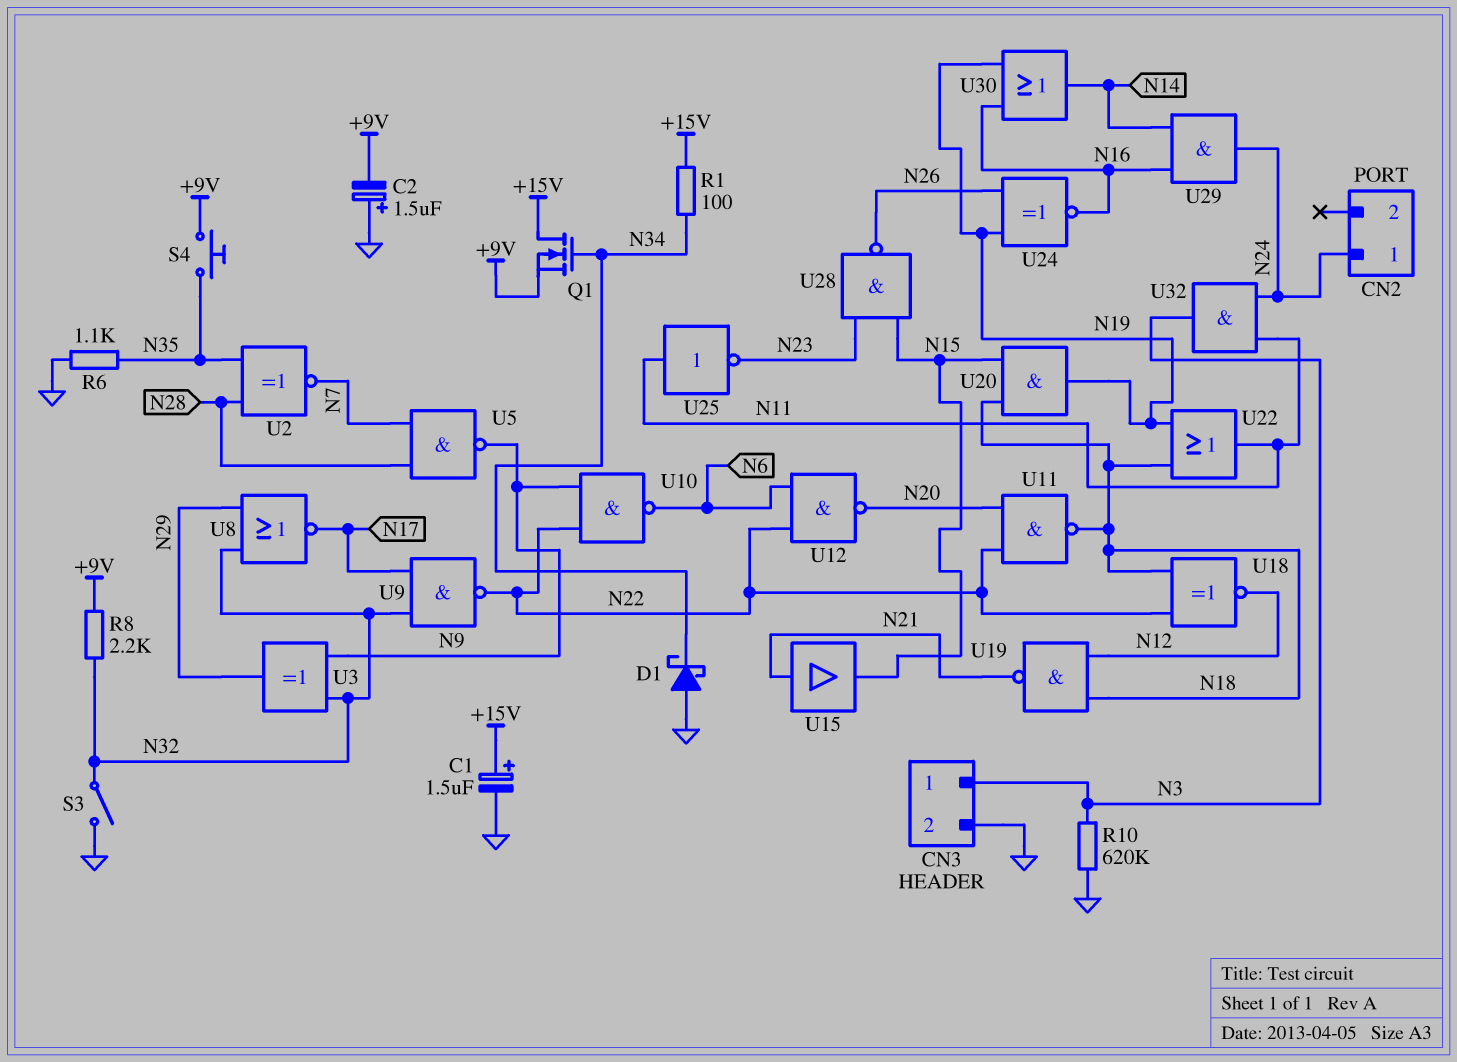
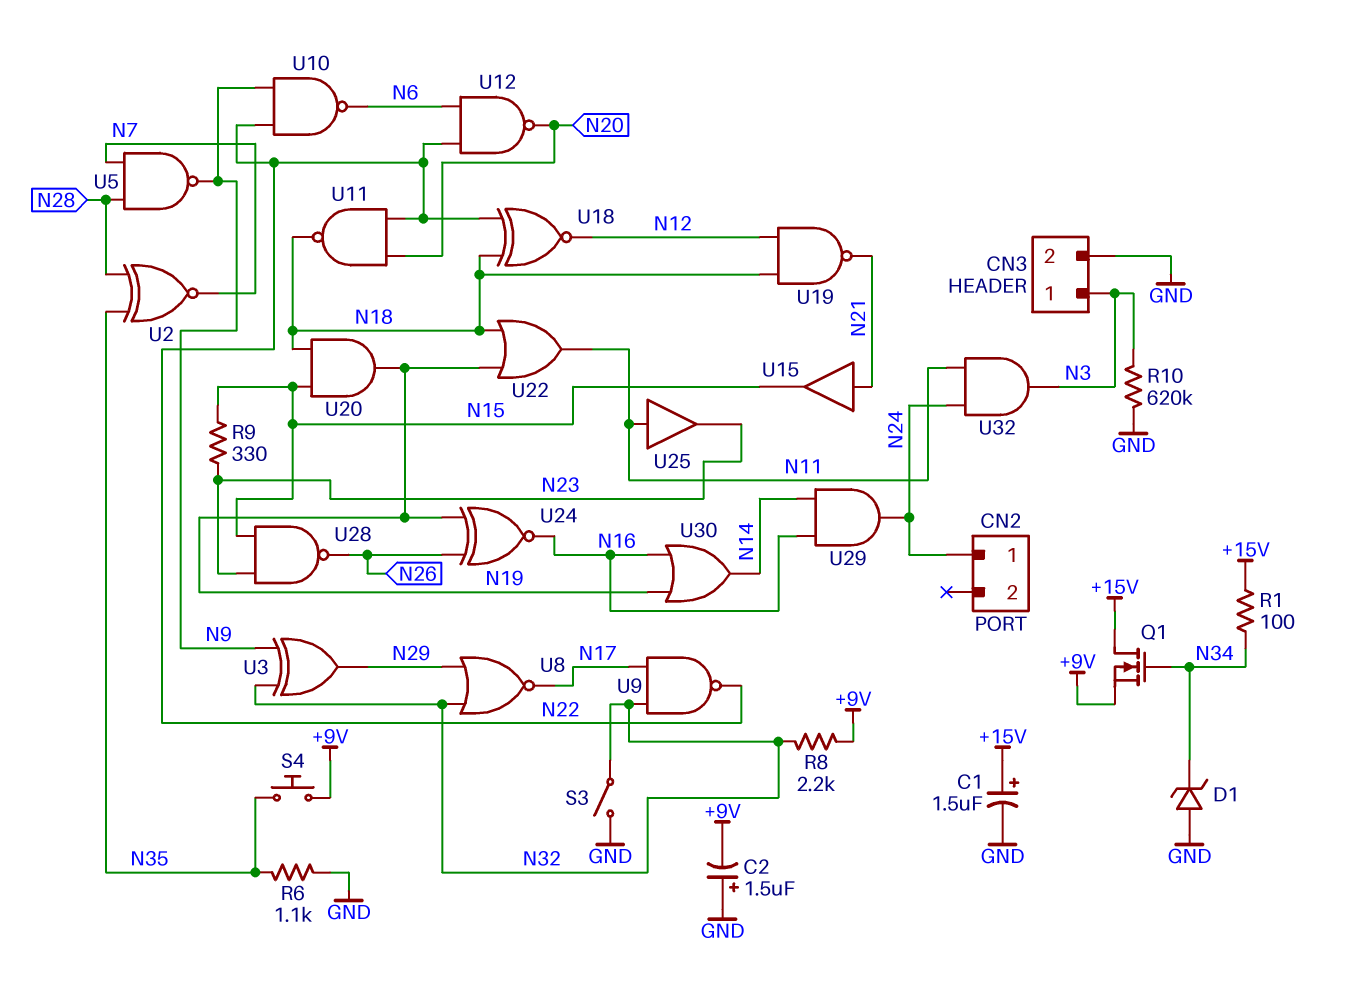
D1: schottky (A GND, K N34) -> zener (A GND, K N34)
R9: none -> 330 (N15, N23)
U25: NOT (in N11, out N23) -> buffer (in N11, out N23)

